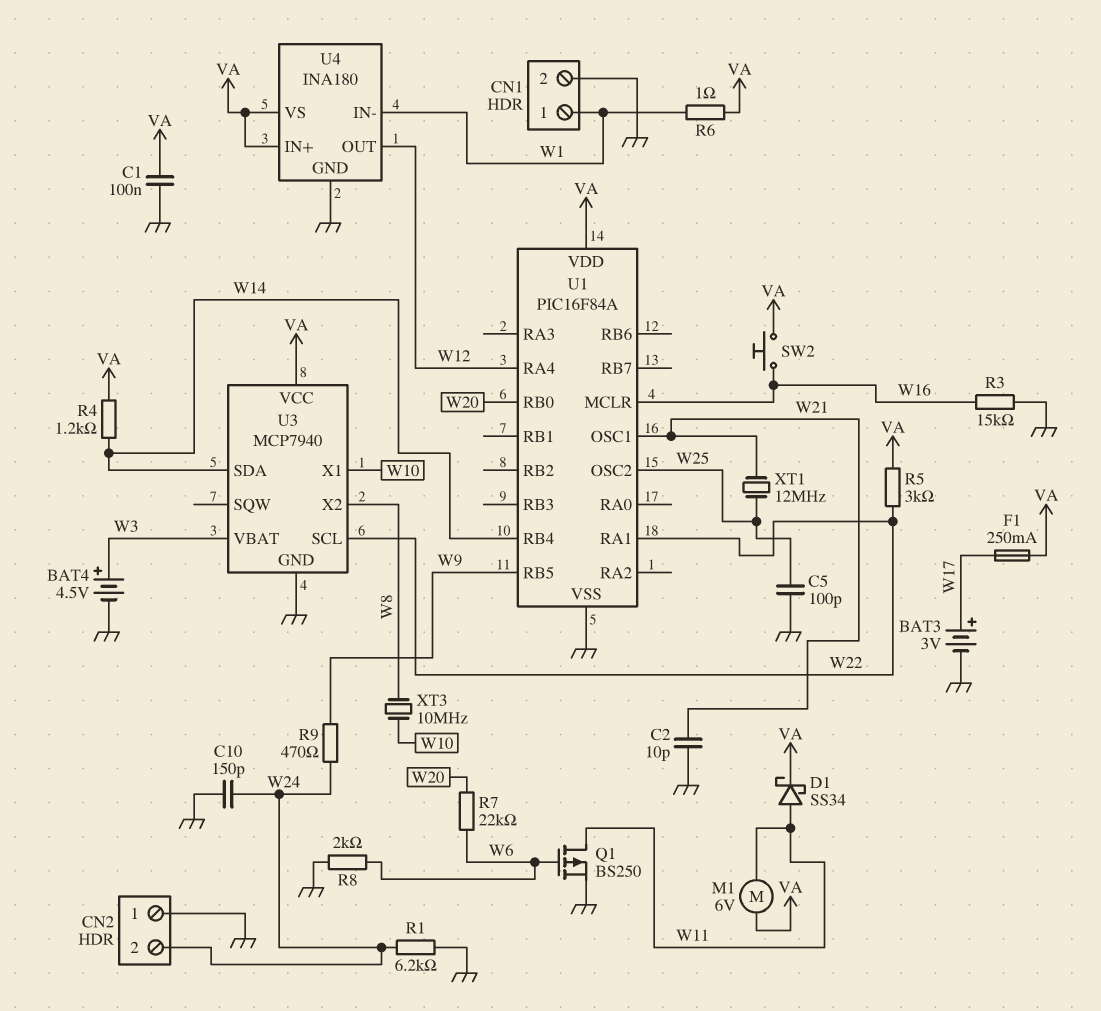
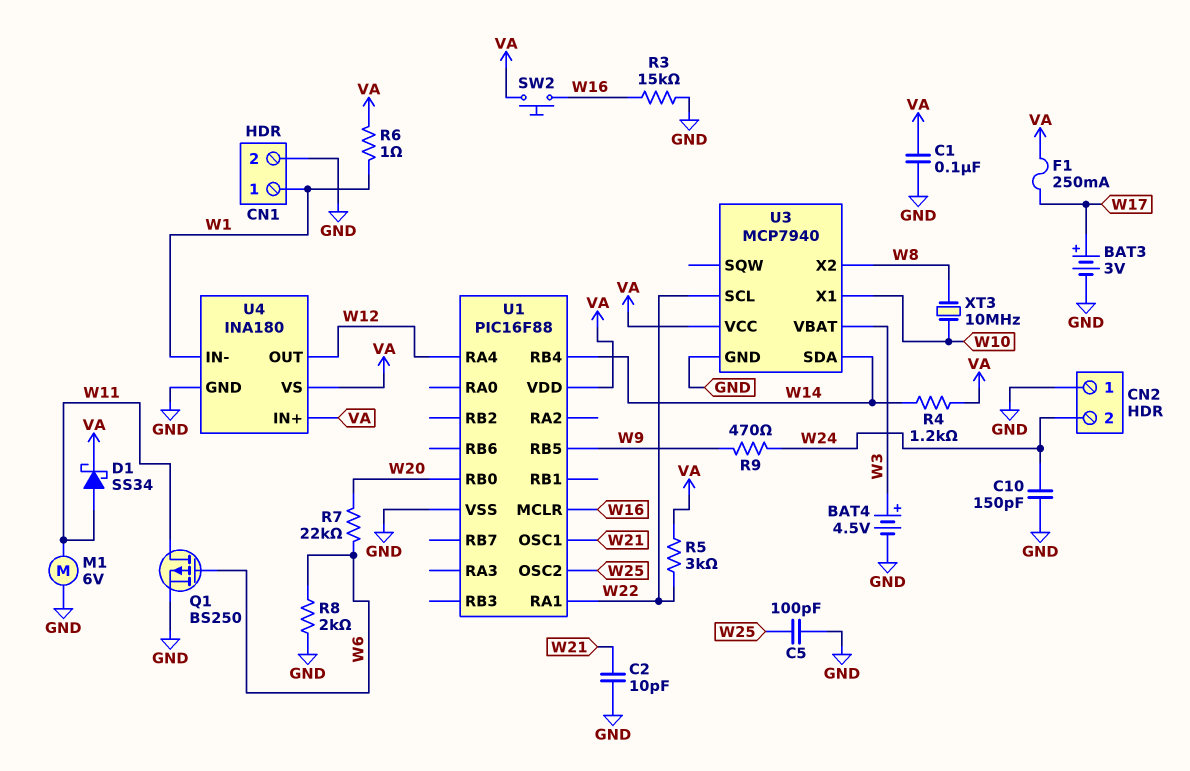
M1: motor 6V (VA, W11) -> motor 6V (GND, W11)
R1: 6.2k (GND, W24) -> none
U1: PIC16F84A -> PIC16F88
XT1: 12MHz (W21, W25) -> none

